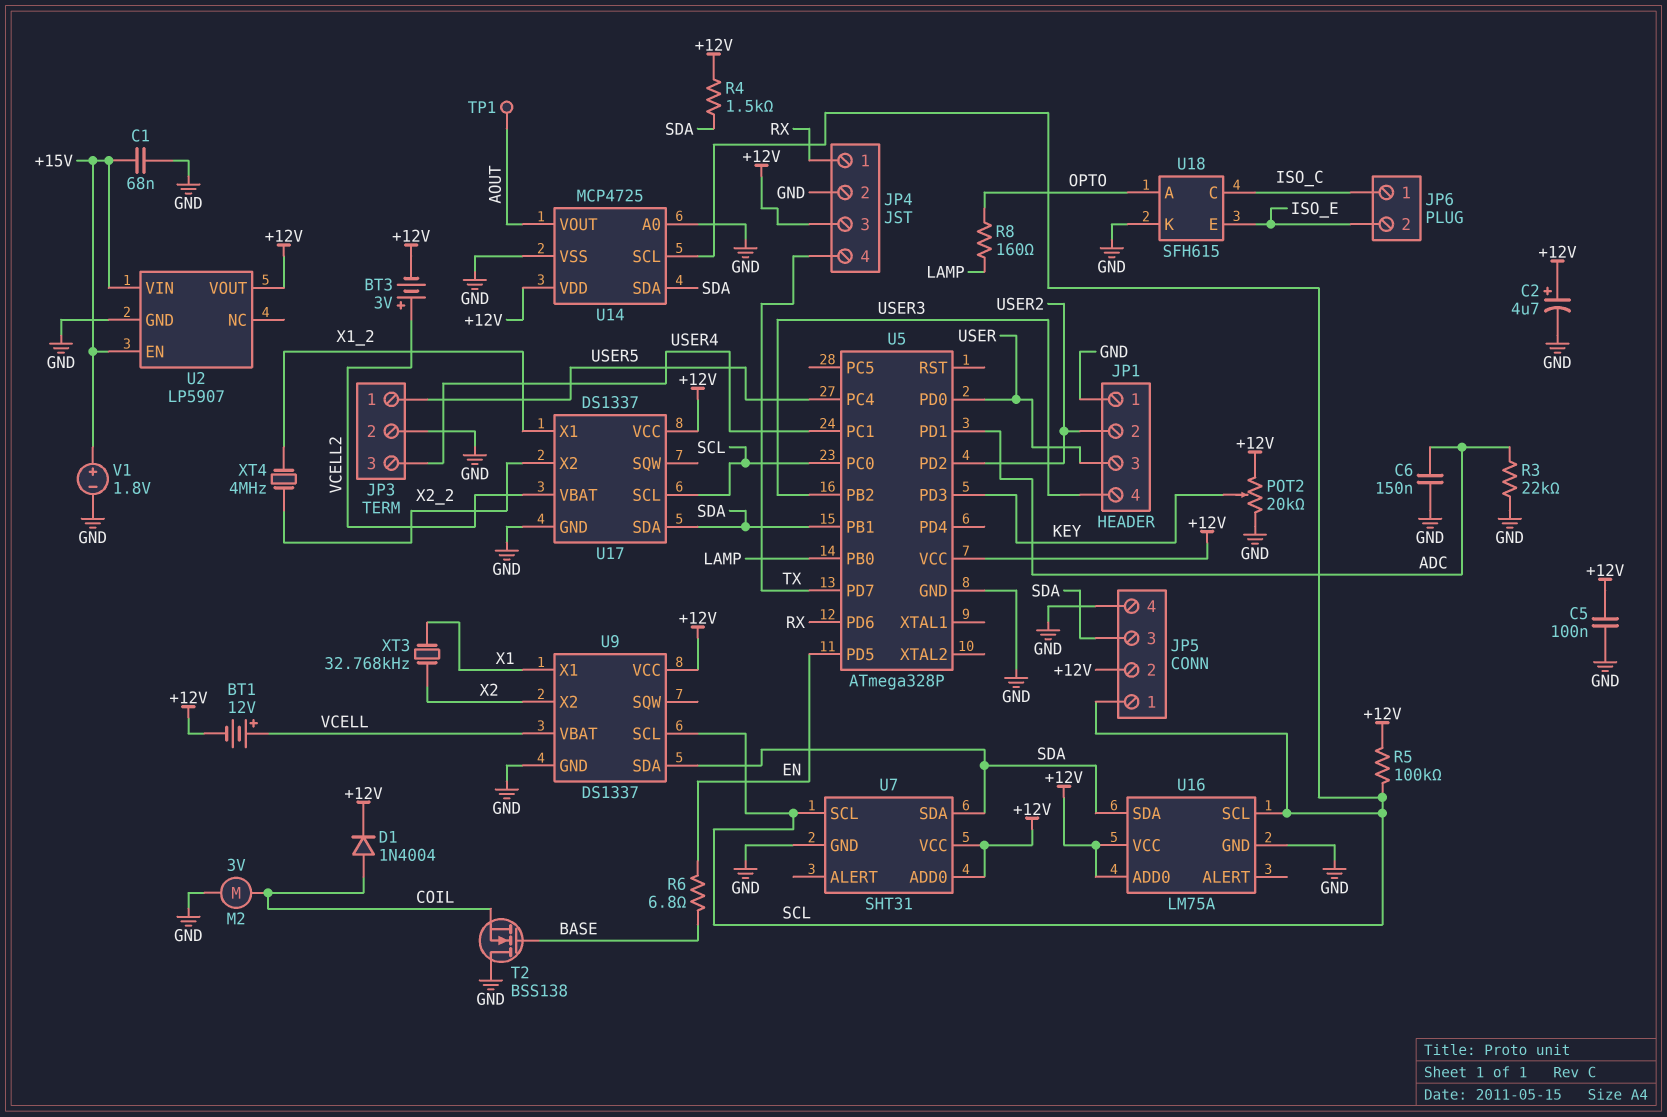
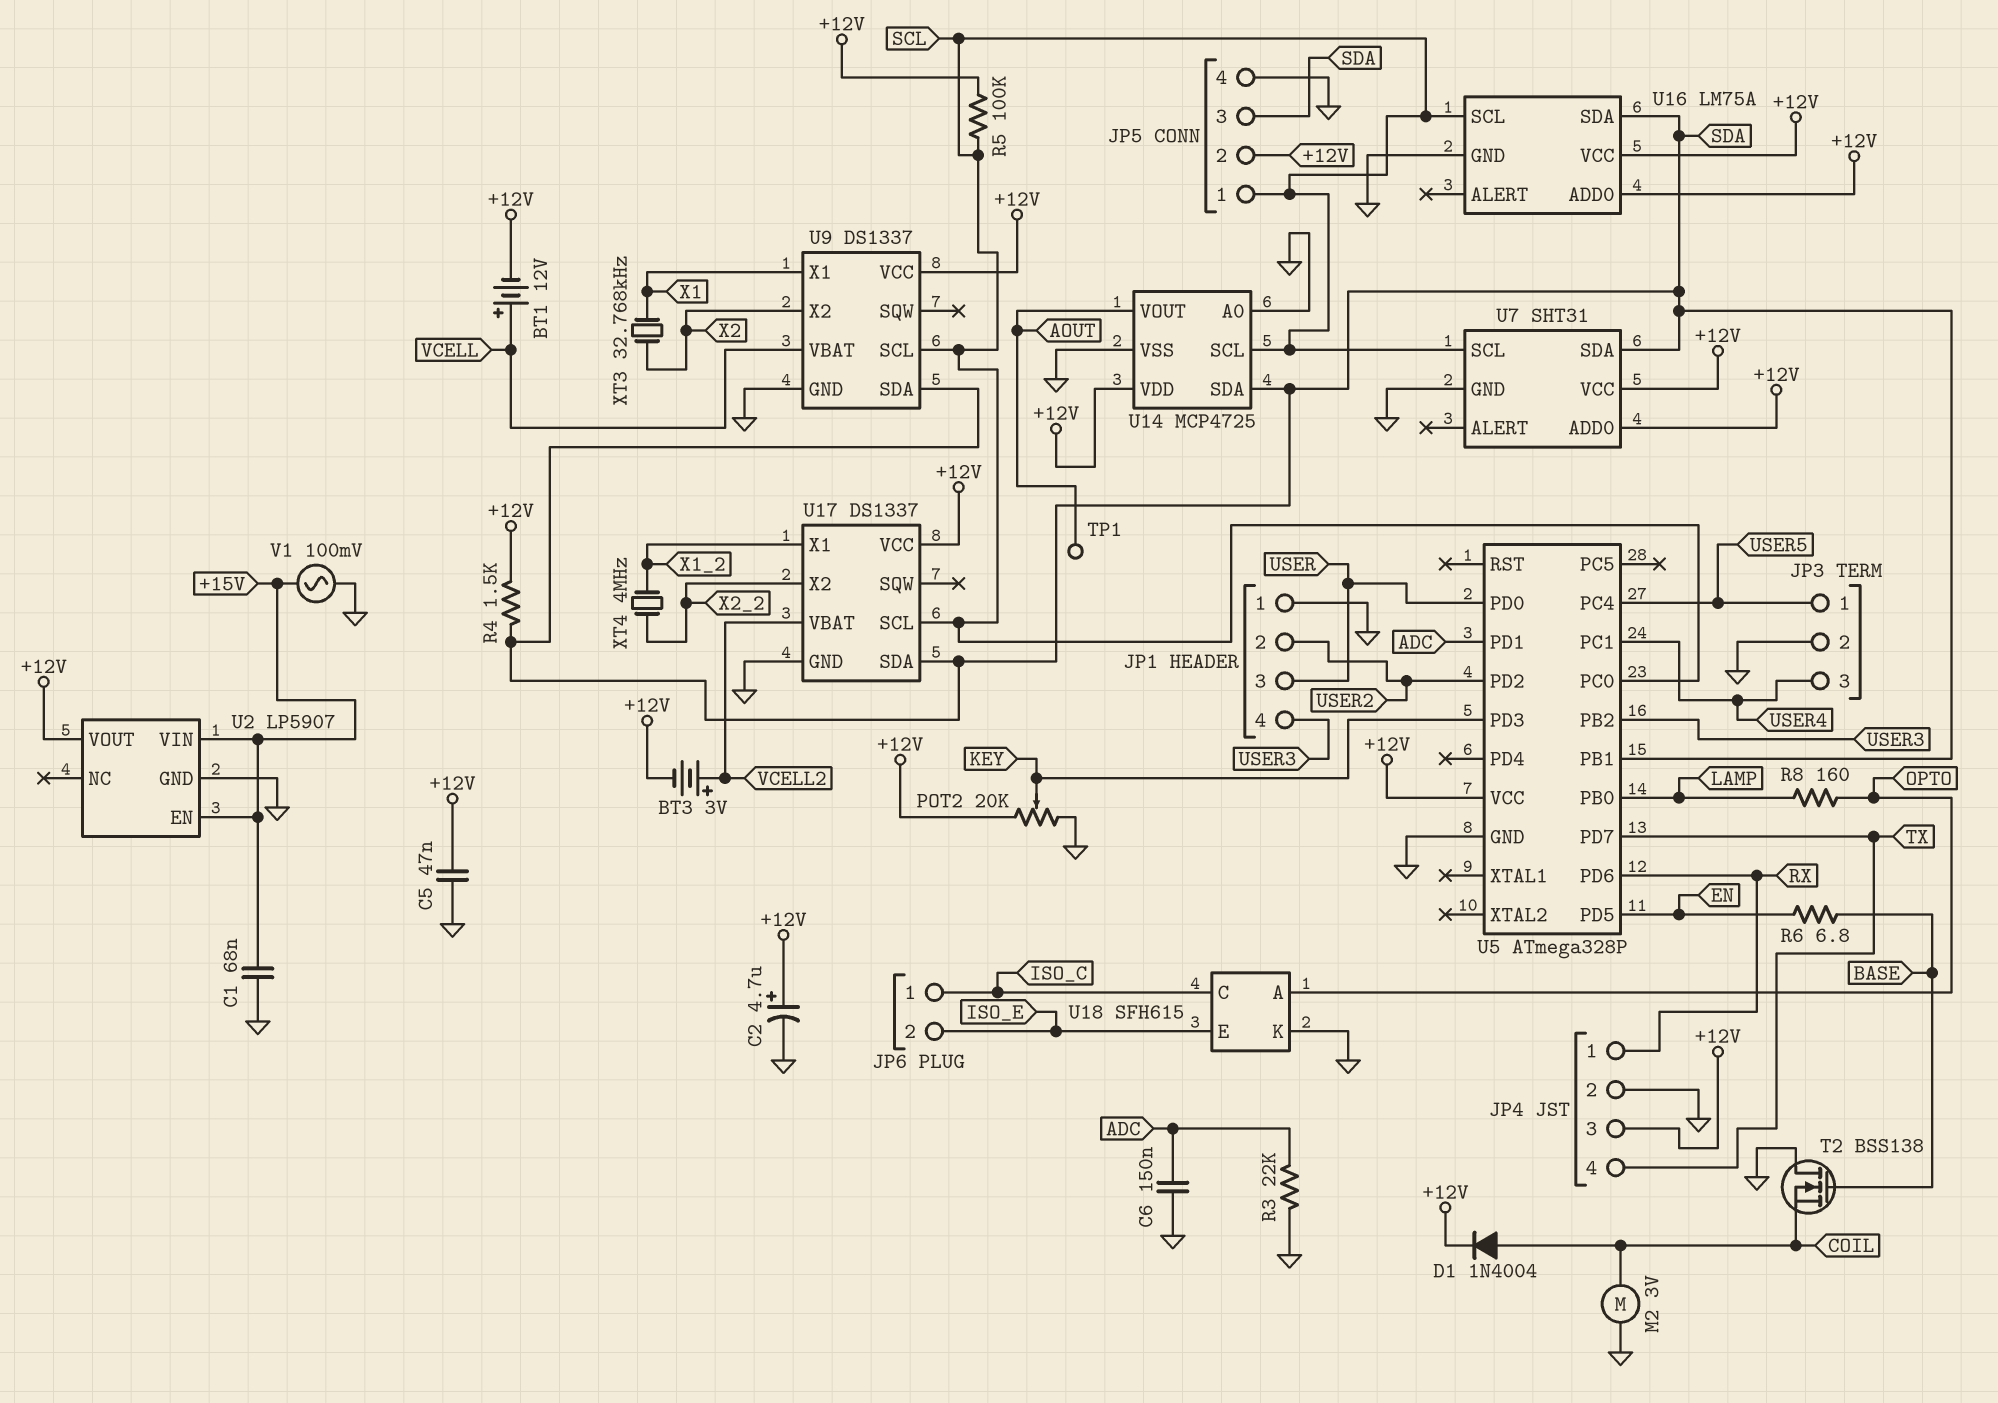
C5: 100nF (+12V, GND) -> 47nF (+12V, GND)
V1: 1.8V (plus +15V, minus GND) -> AC 100mV (+15V, GND)

